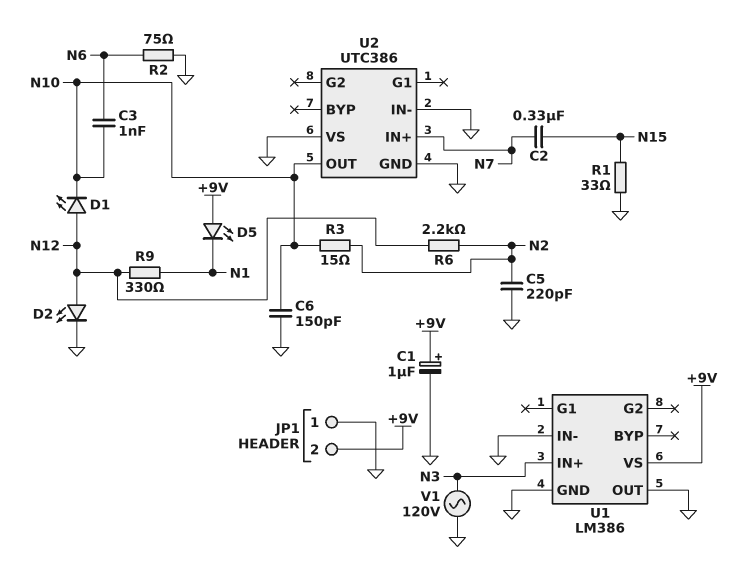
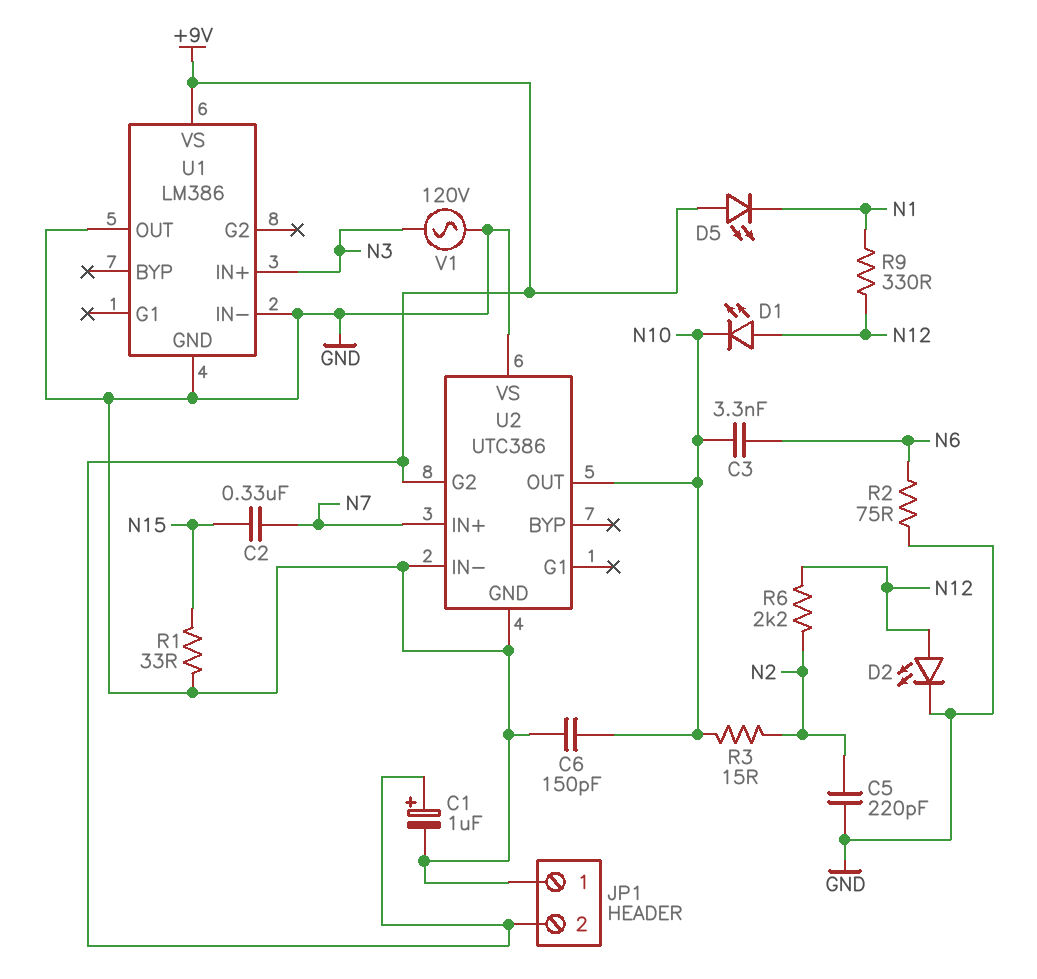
C3: 1nF (N6, N10) -> 3.3nF (N6, N10)
U2 pin G2: none -> +9V

